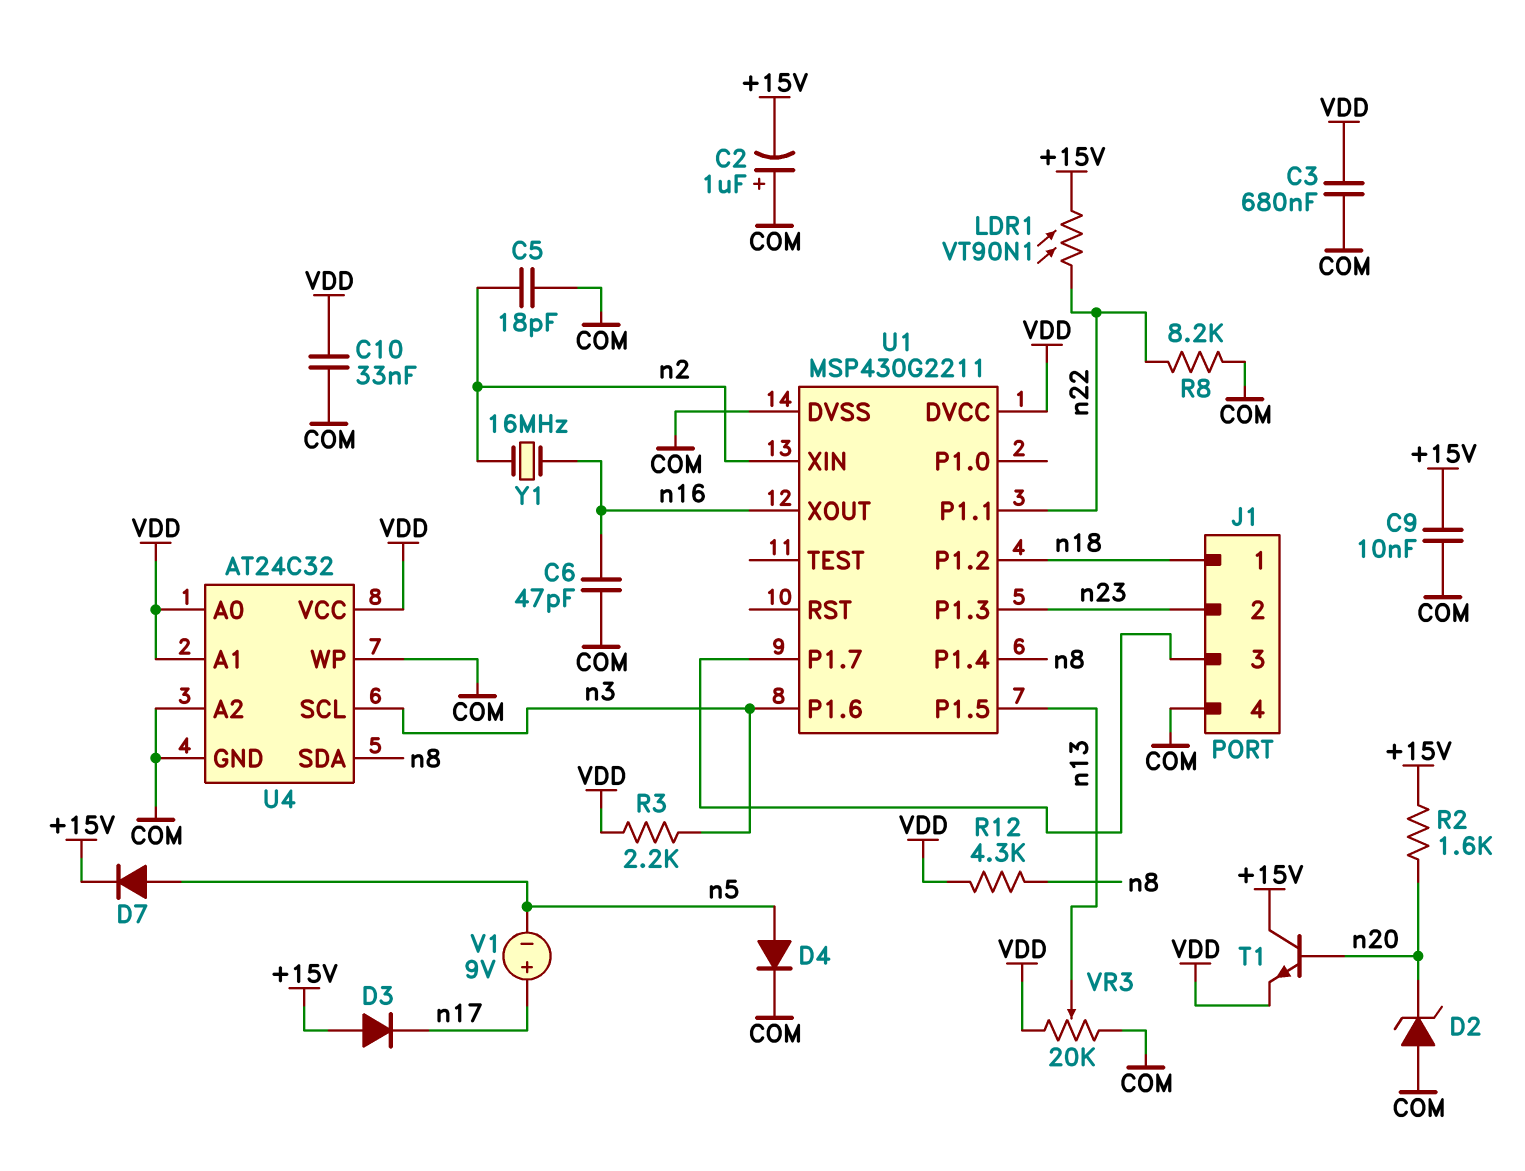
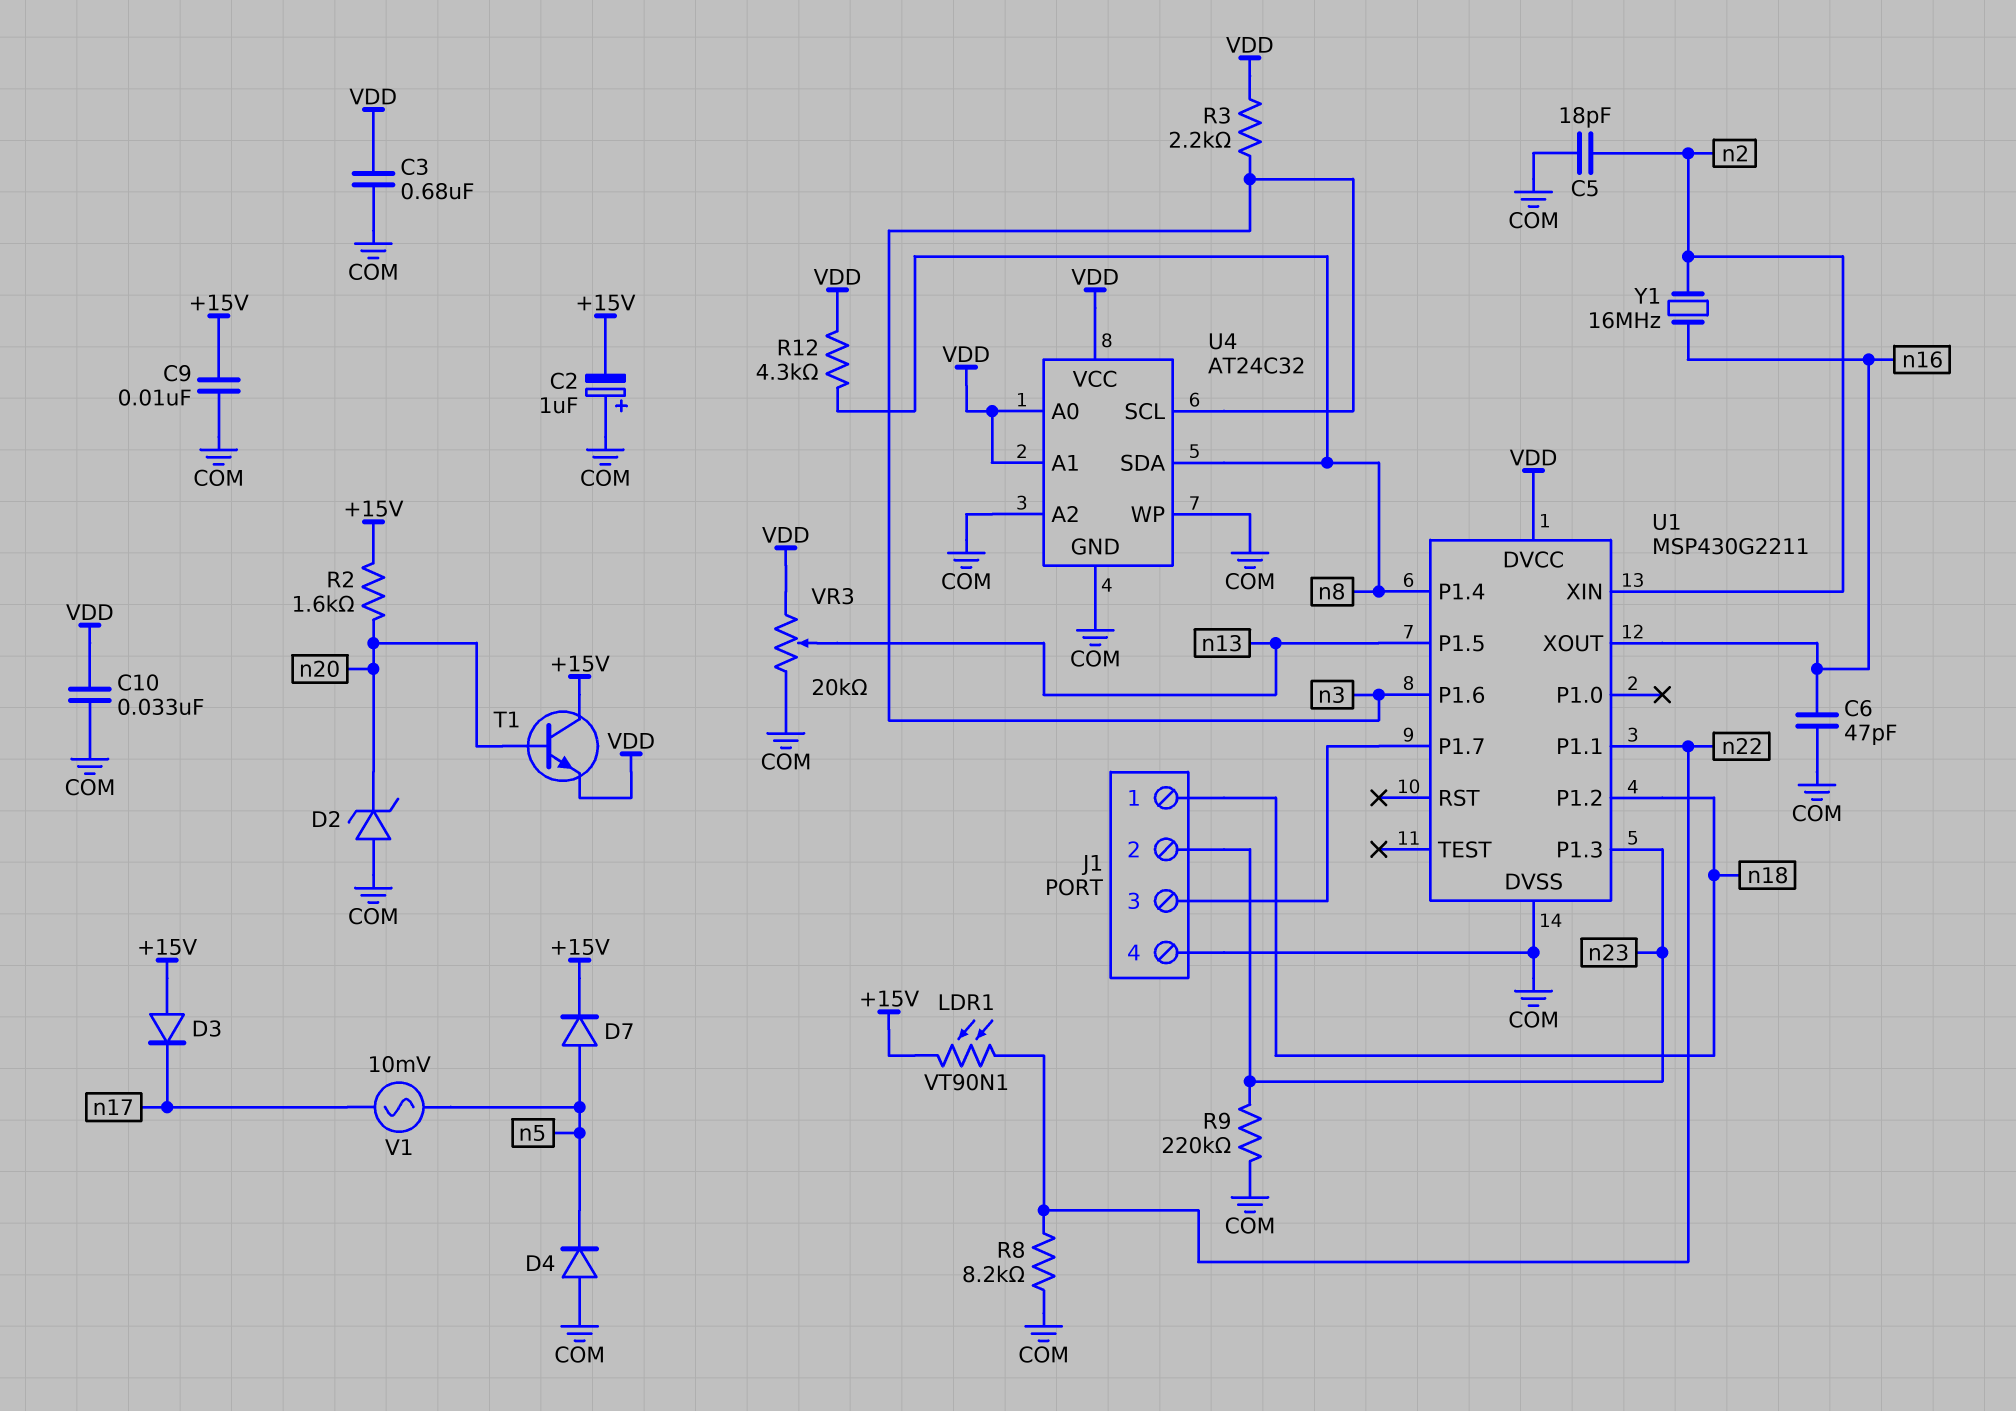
D4: diode (A n5, K COM) -> diode (A COM, K n5)
R9: none -> 220k (COM, n23)
V1: 9V (plus n17, minus n5) -> AC 10mV (n5, n17)

